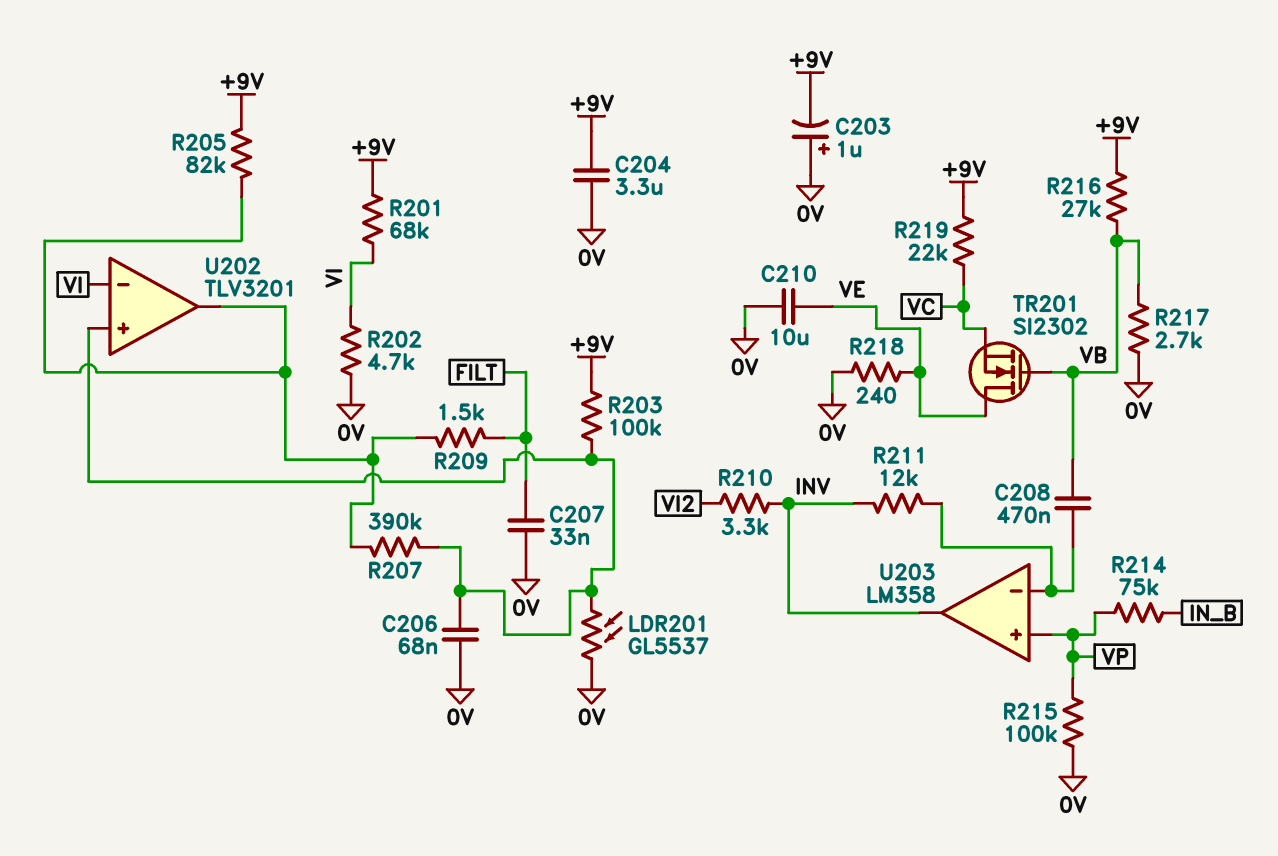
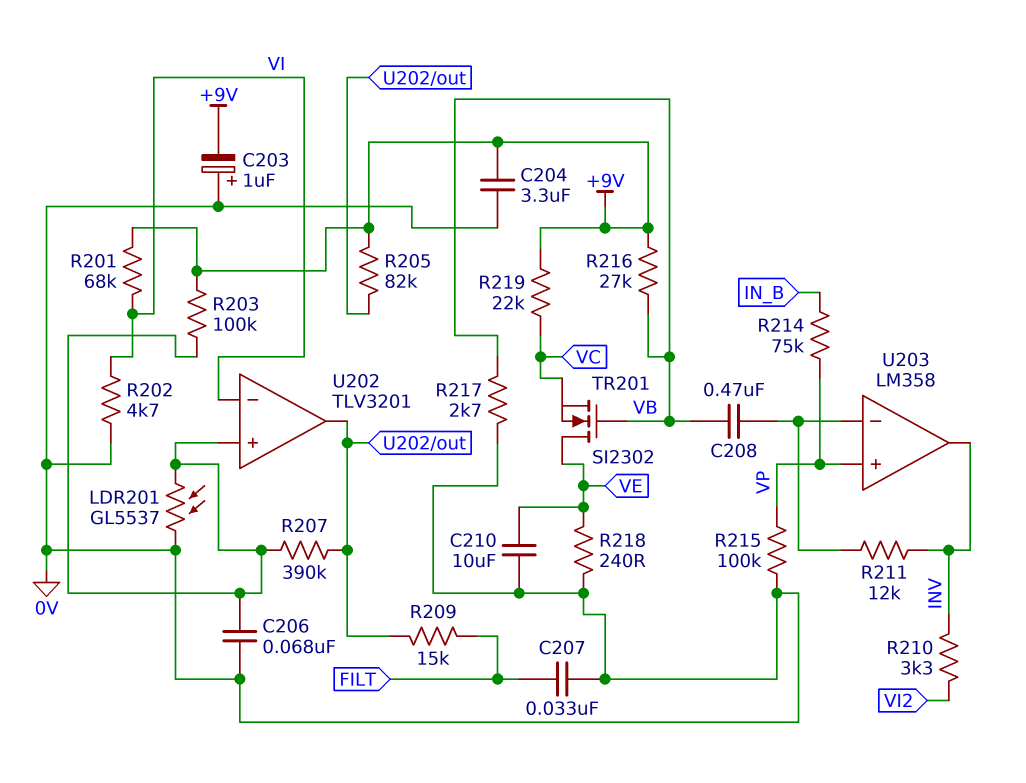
R209: 1.5k (FILT, U202/out) -> 15k (FILT, U202/out)

